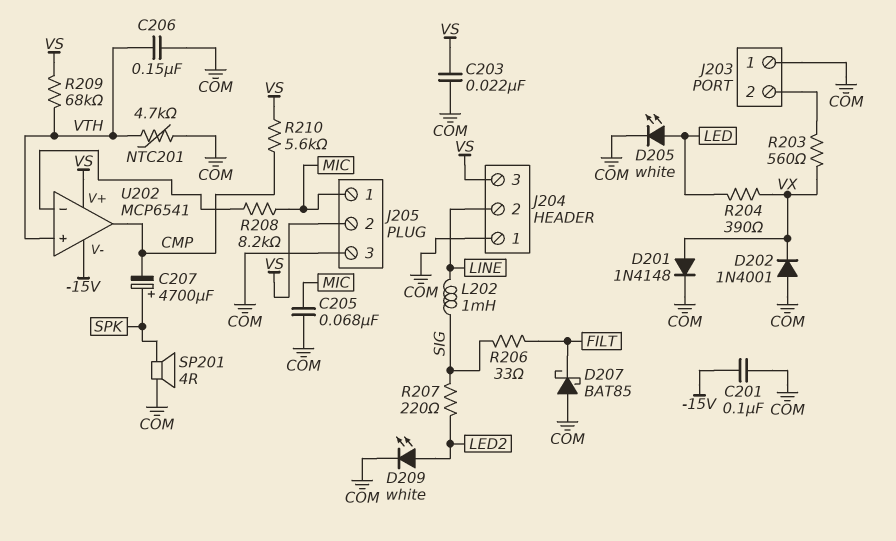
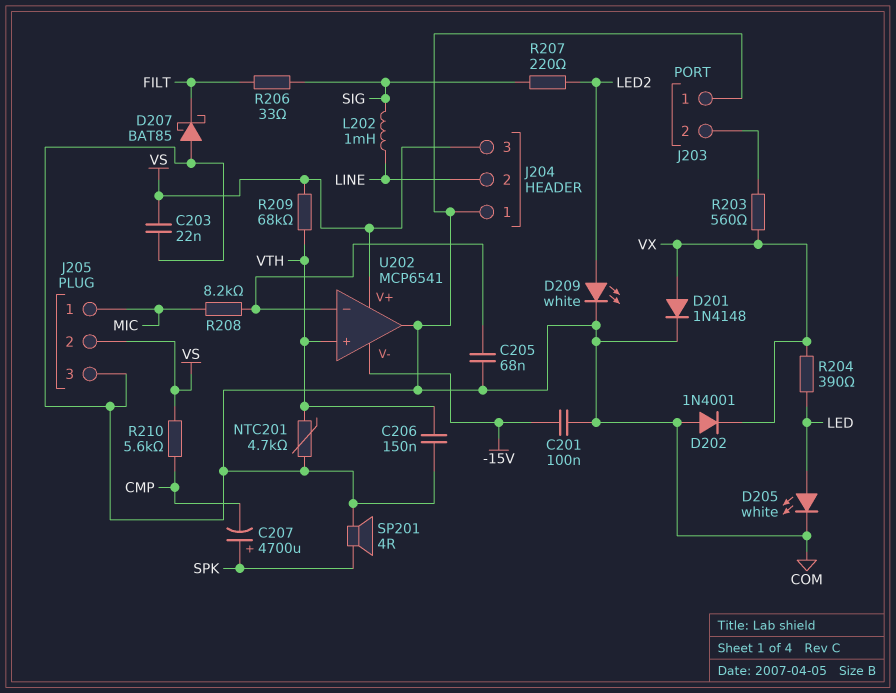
C205: 68nF (COM, MIC) -> 68nF (COM, U202/in-)
U202 pin out: CMP -> COM

